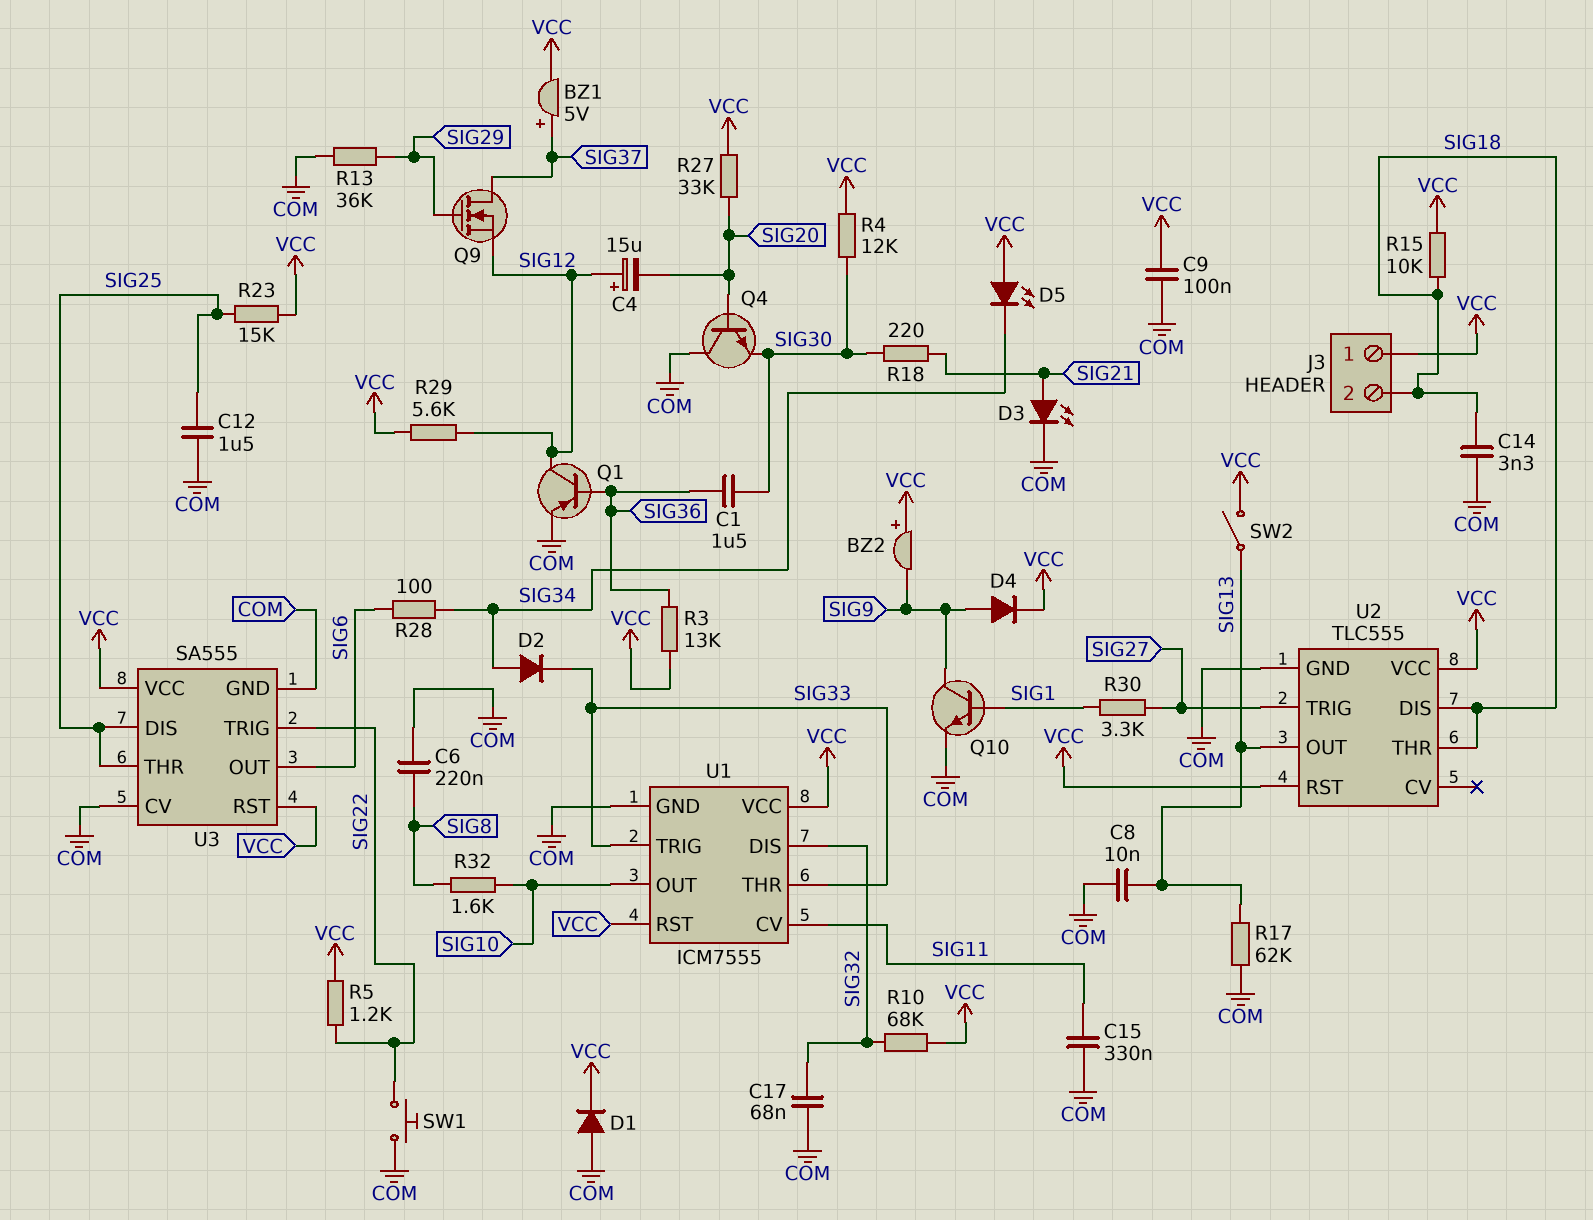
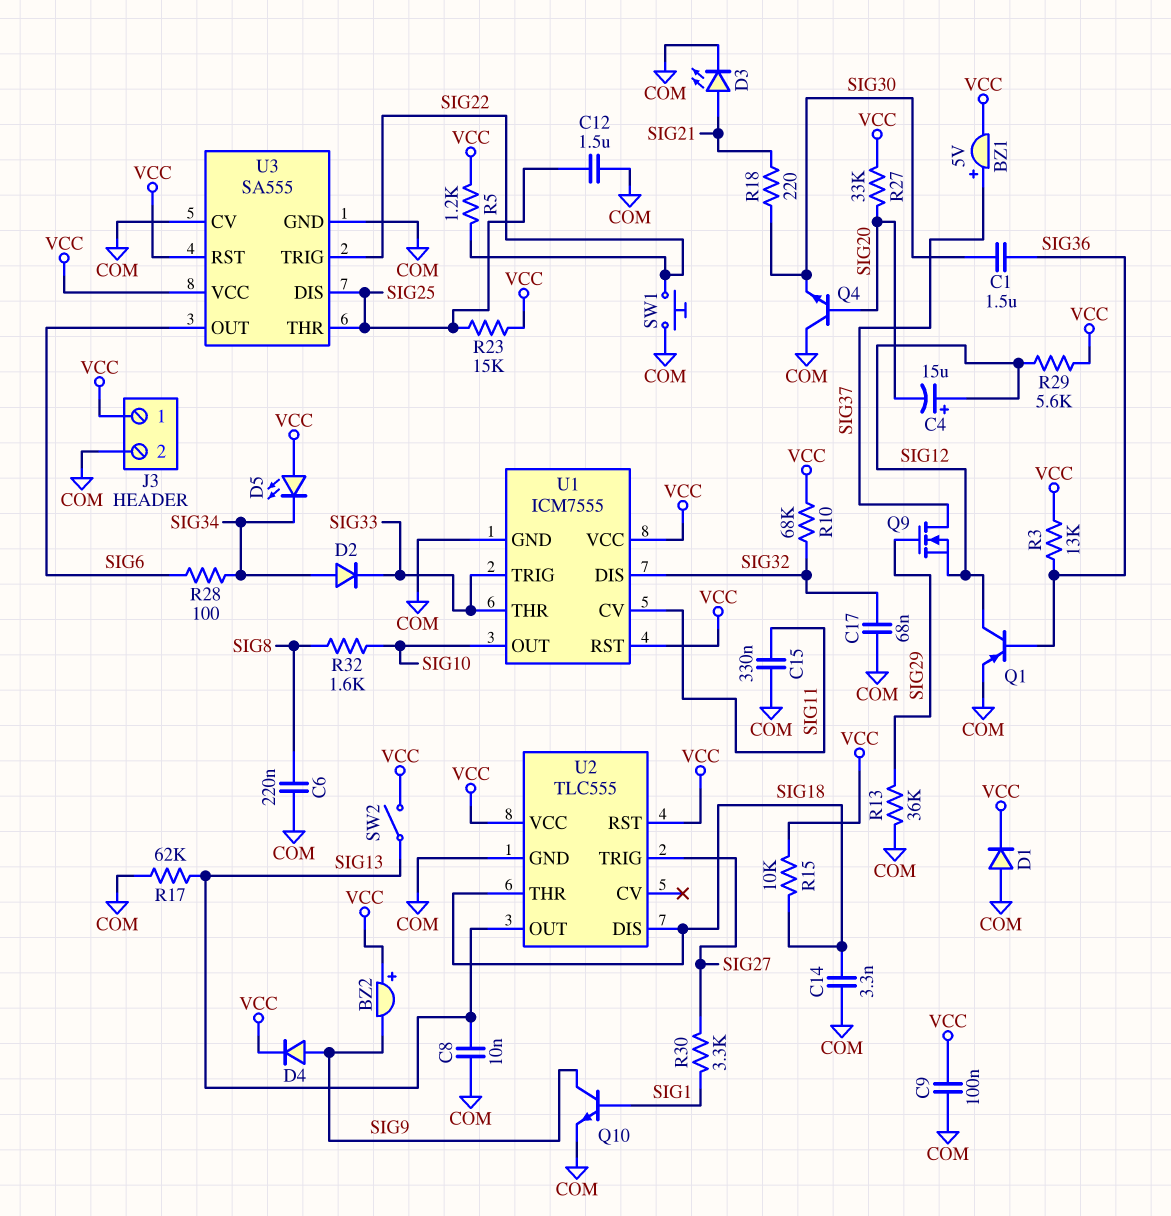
J3 pin 2: SIG18 -> COM
R4: 12k (SIG30, VCC) -> none

